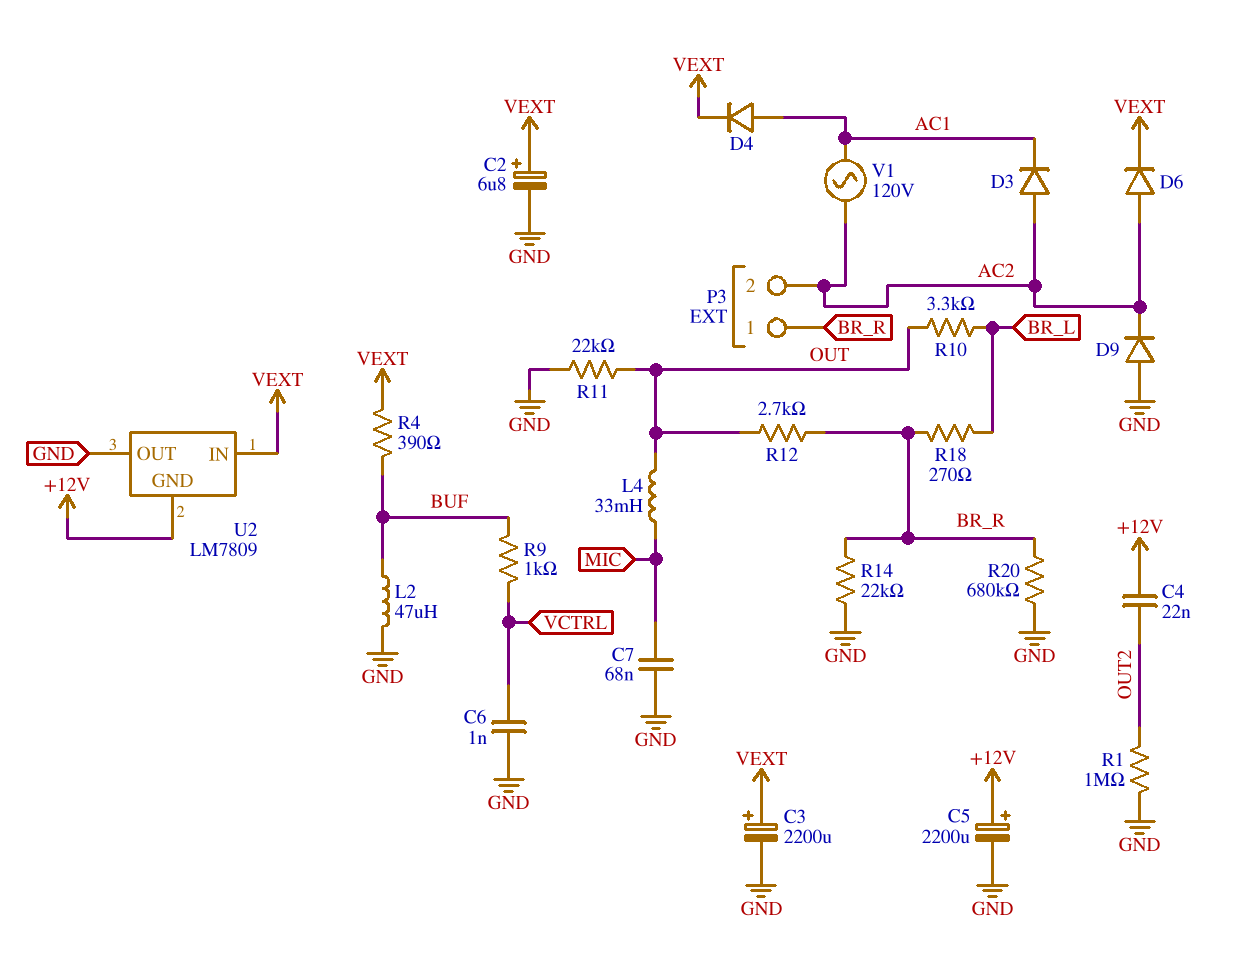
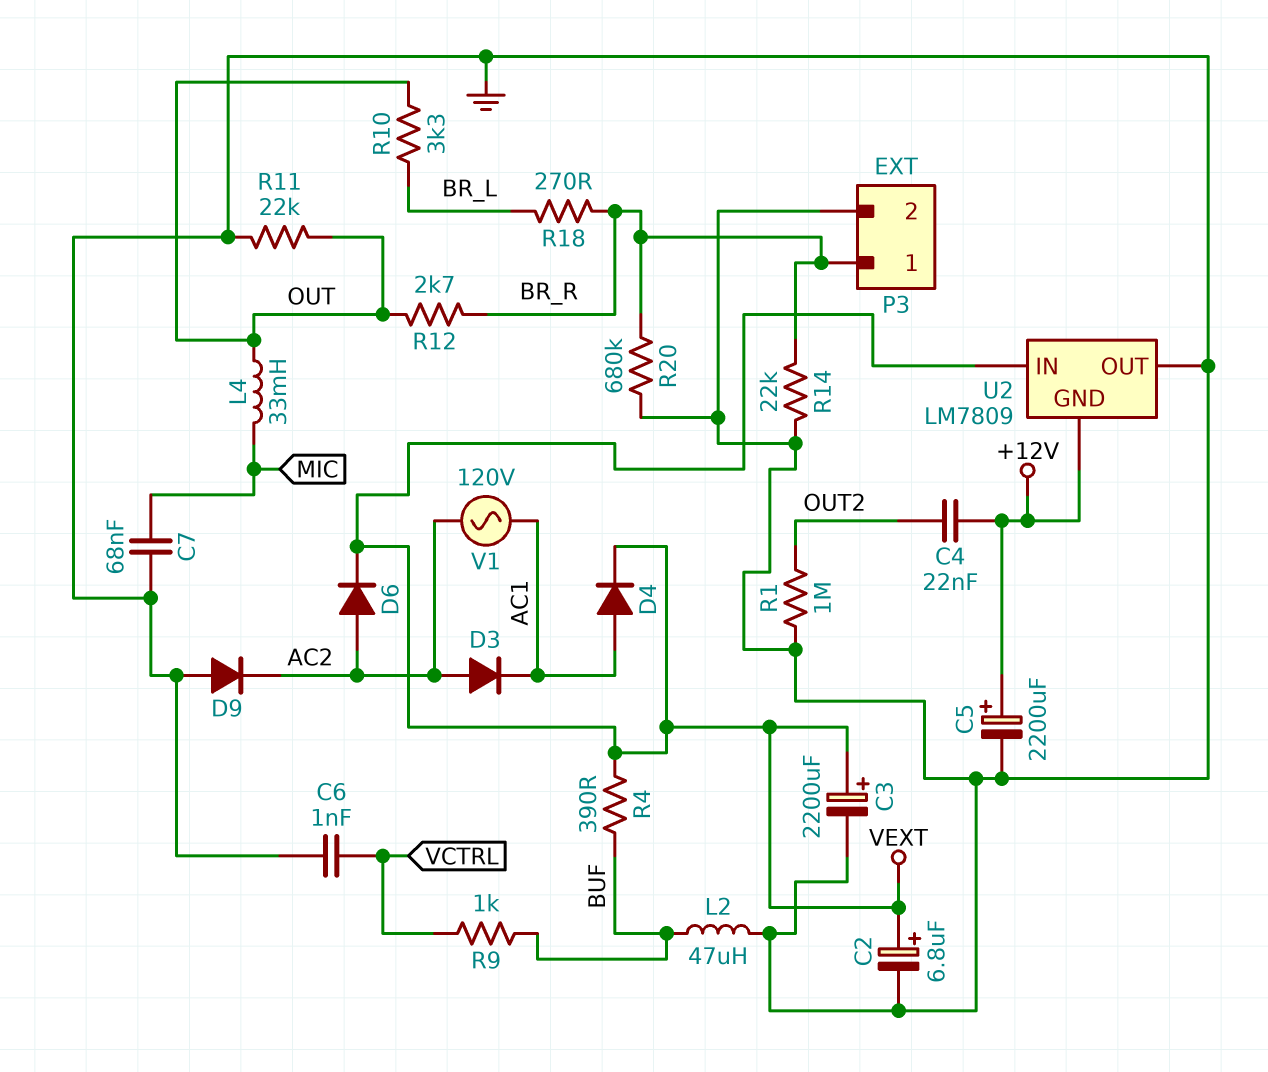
P3 pin 2: AC2 -> GND

